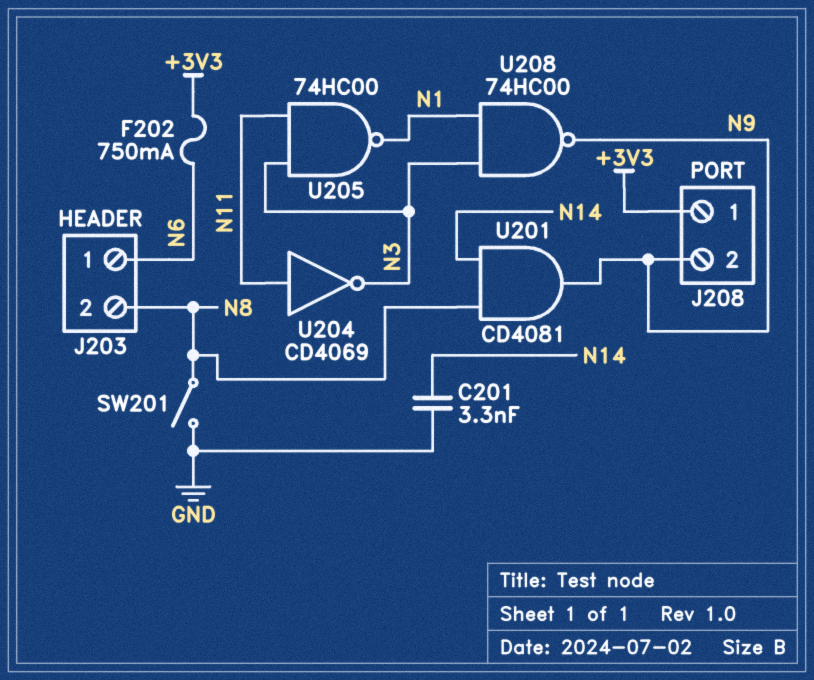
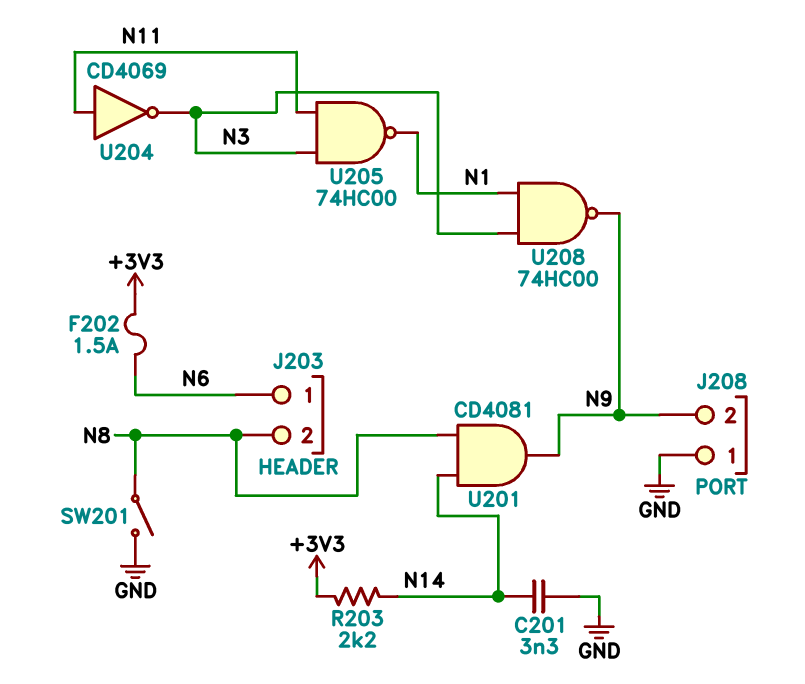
F202: 750mA (+3V3, N6) -> 1.5A (+3V3, N6)
J208 pin 1: +3V3 -> GND
R203: none -> 2.2k (+3V3, N14)

